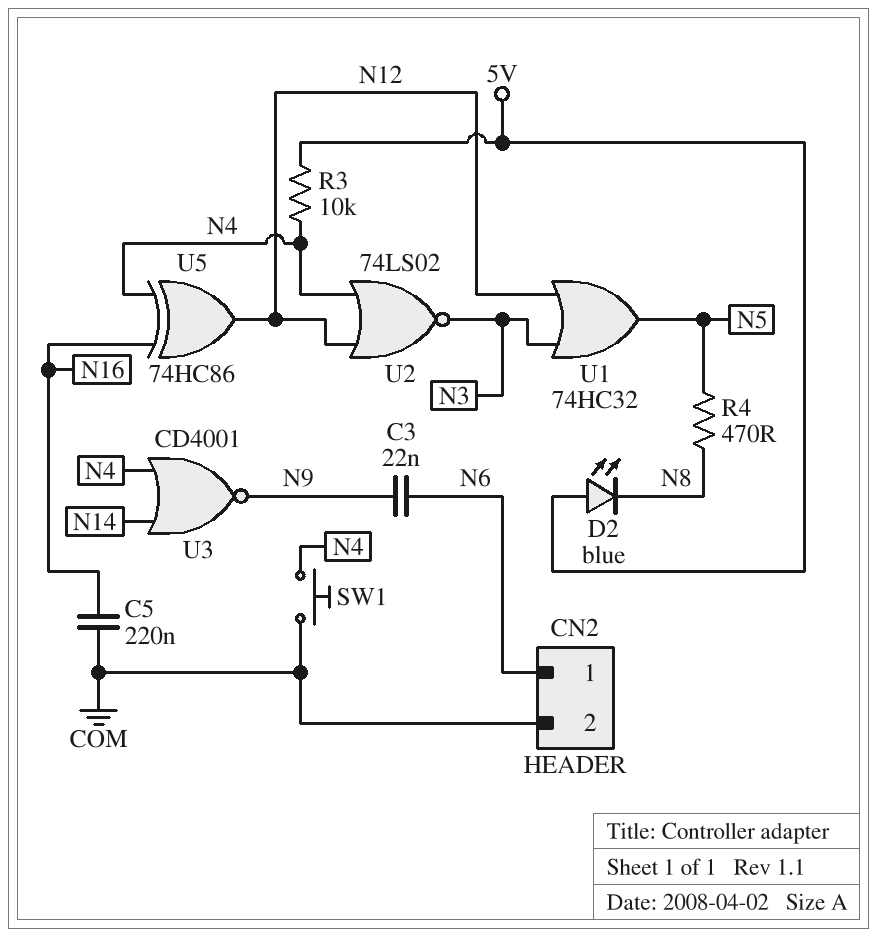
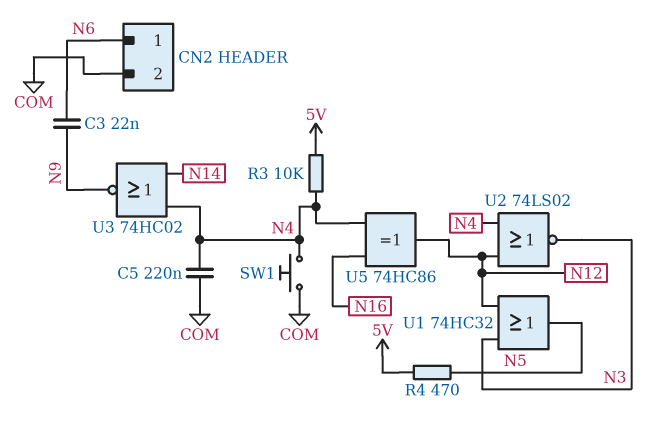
C5: 220nF (COM, N16) -> 220nF (COM, N4)
D2: LED blue (A 5V, K N8) -> none
R4: 470 (N5, N8) -> 470 (5V, N5)
U3: NOR CD4001 (in N4, in N14, out N9) -> NOR 74HC02 (in N4, in N14, out N9)

